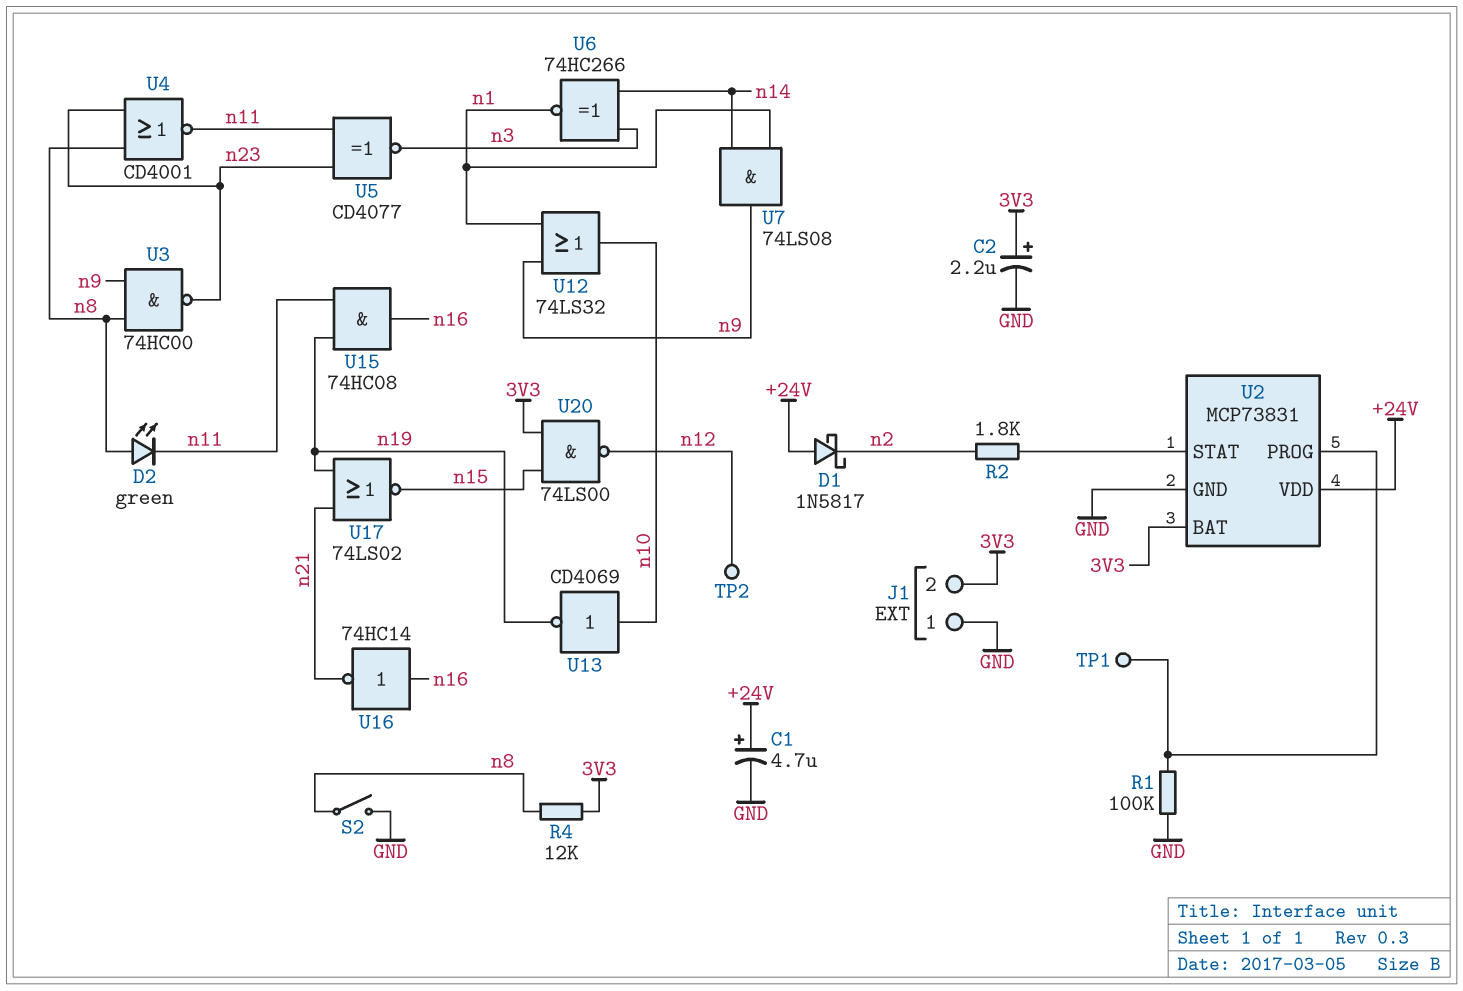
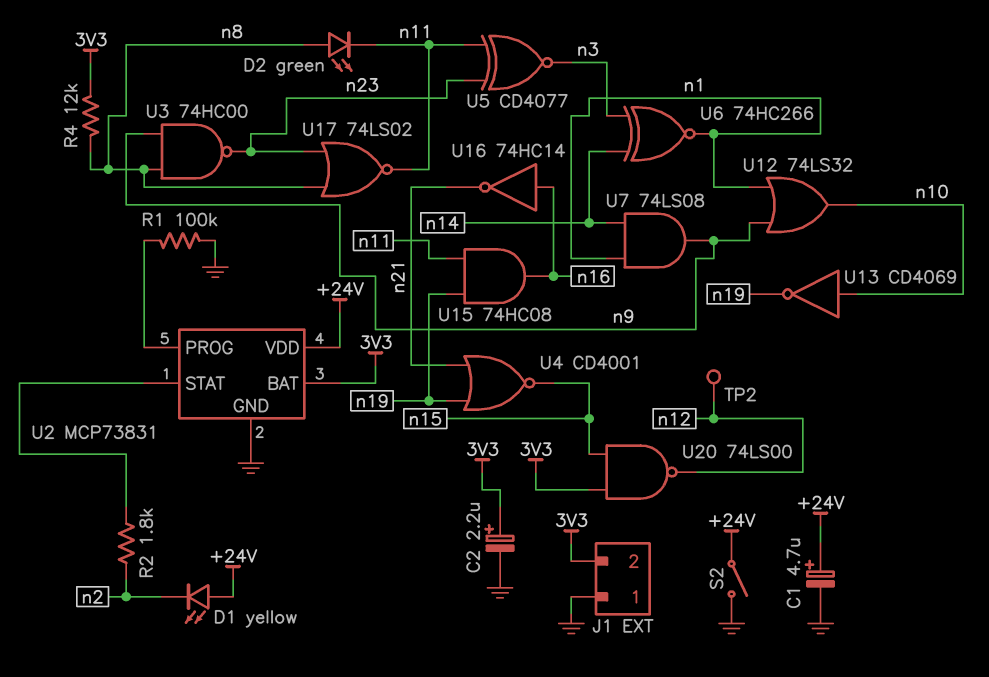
D1: schottky 1N5817 (A +24V, K n2) -> LED yellow (A +24V, K n2)
S2: switch (GND, n8) -> switch (+24V, GND)
TP1: test point (U2/PROG) -> none
U4: NOR CD4001 (in n8, in n23, out n11) -> NOR CD4001 (in n19, in n21, out n15)
U17: NOR 74LS02 (in n19, in n21, out n15) -> NOR 74LS02 (in n8, in n23, out n11)

